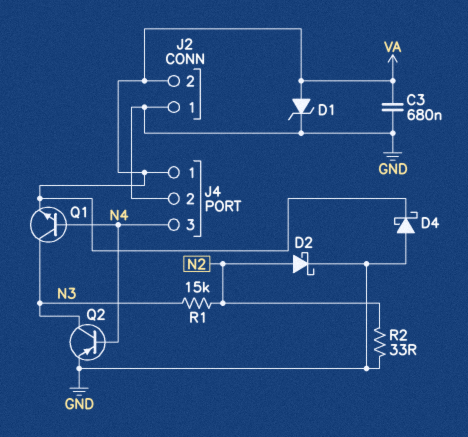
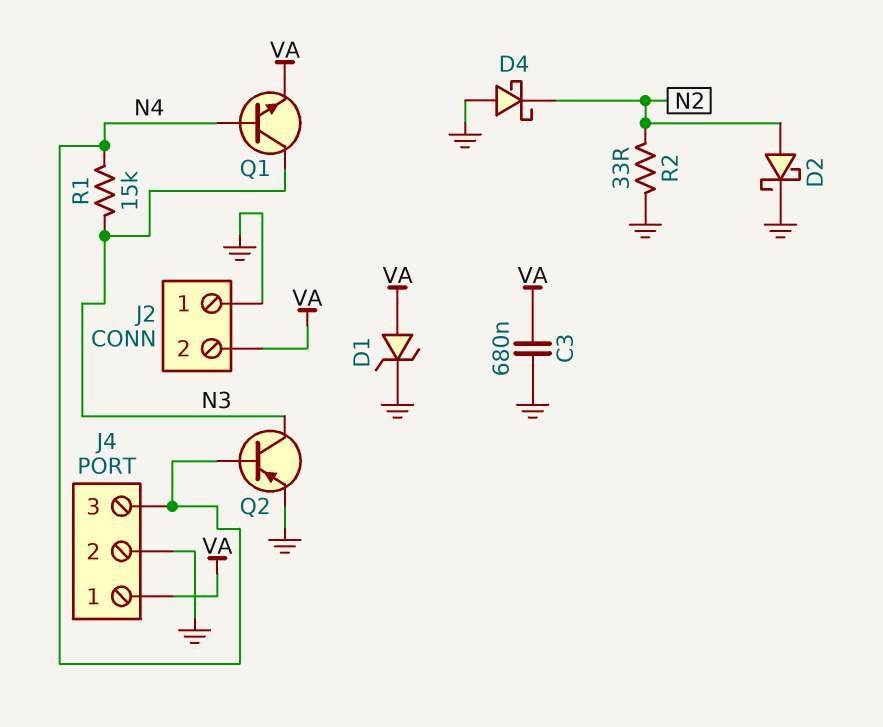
D4: schottky (A GND, K VA) -> schottky (A GND, K N2)
R1: 15k (N2, N3) -> 15k (N3, N4)

